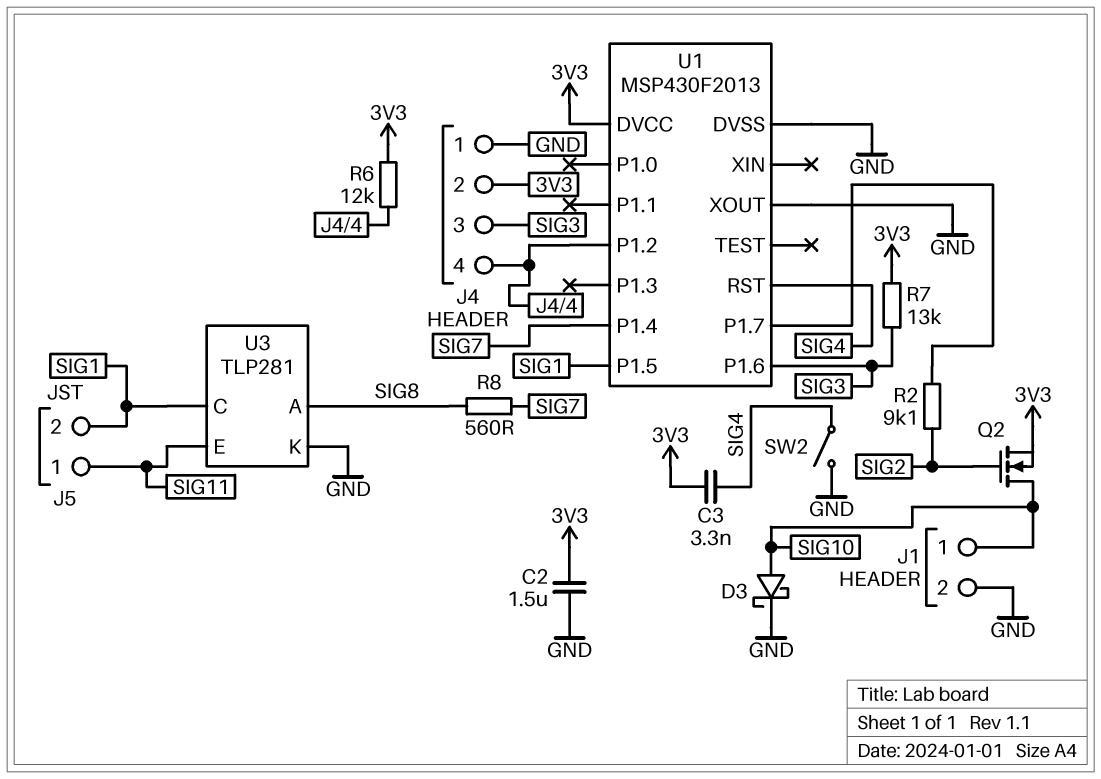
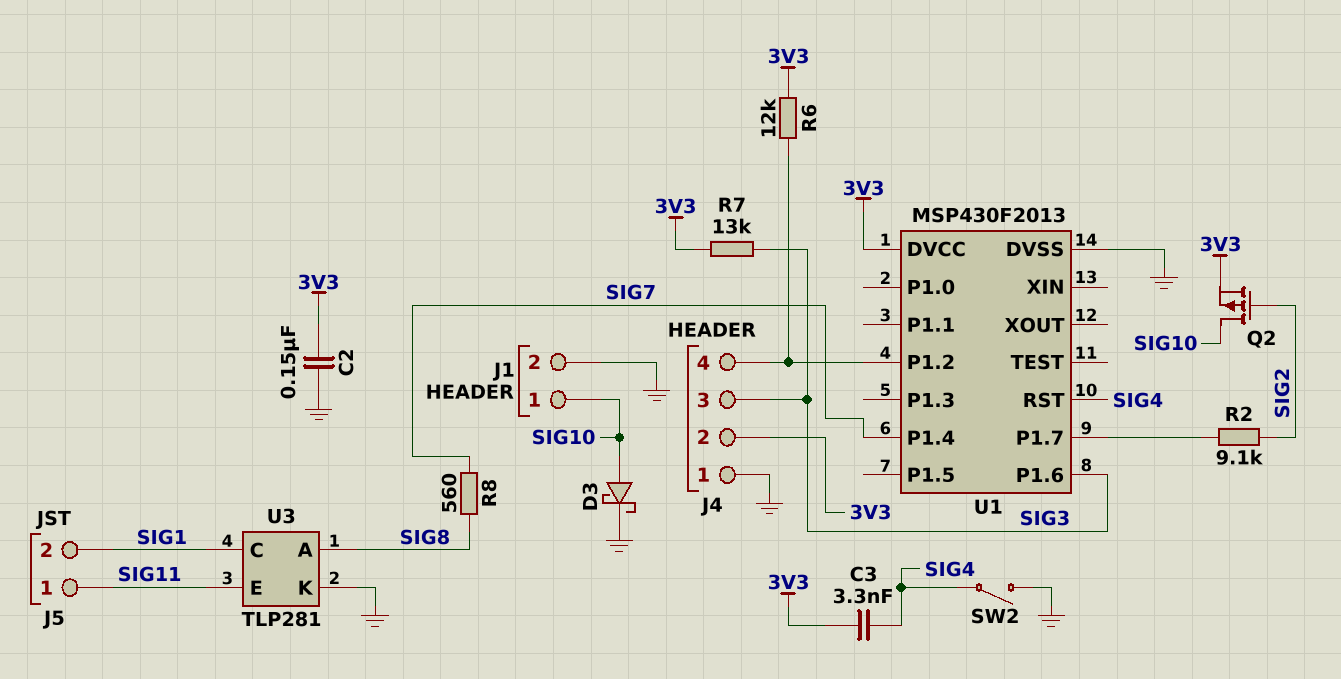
C2: 1.5uF (3V3, GND) -> 150nF (3V3, GND)
Q2: NMOS (G SIG2, D SIG10, S 3V3) -> PMOS (G SIG2, D SIG10, S 3V3)
U1 pin P1.5: SIG1 -> none
U1 pin XOUT: GND -> none

